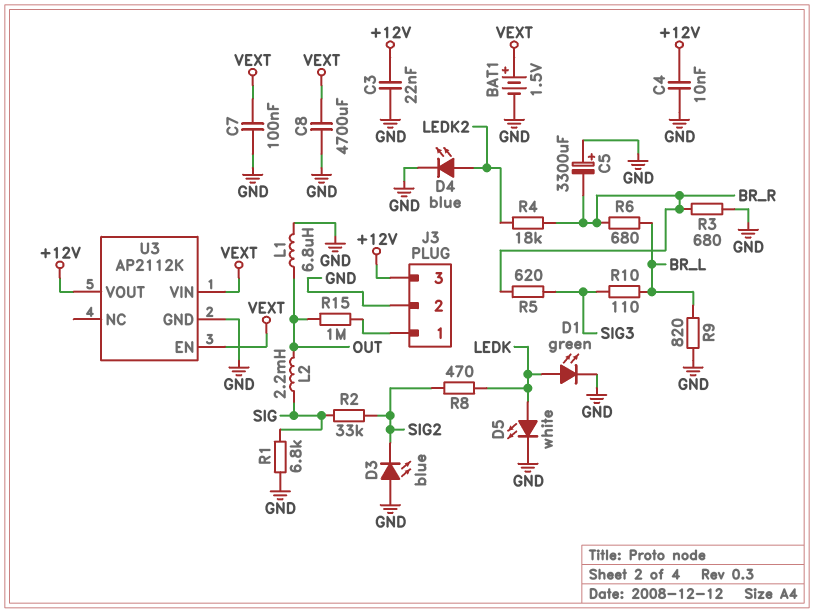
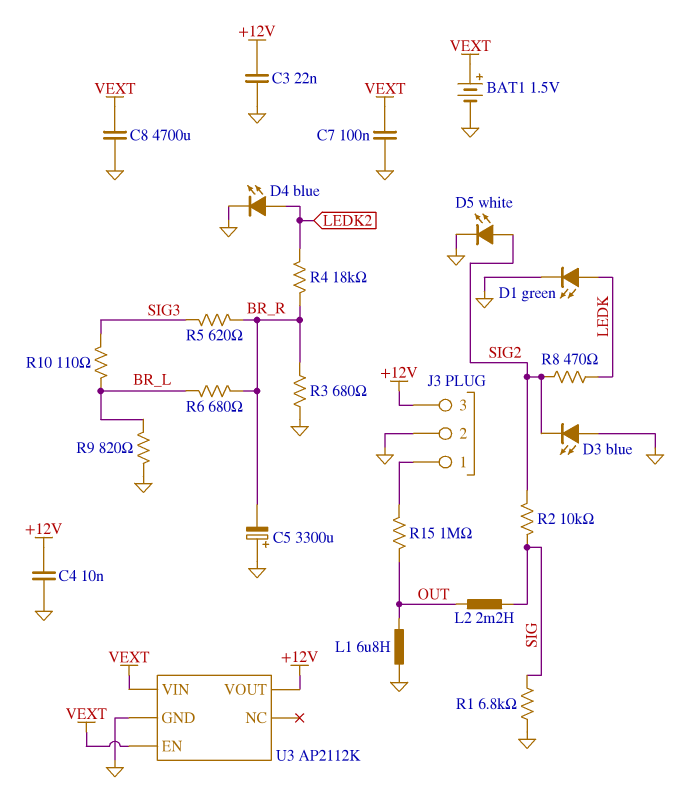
D5: LED white (A LEDK, K GND) -> LED white (A SIG2, K GND)
R2: 33k (SIG, SIG2) -> 10k (SIG, SIG2)

